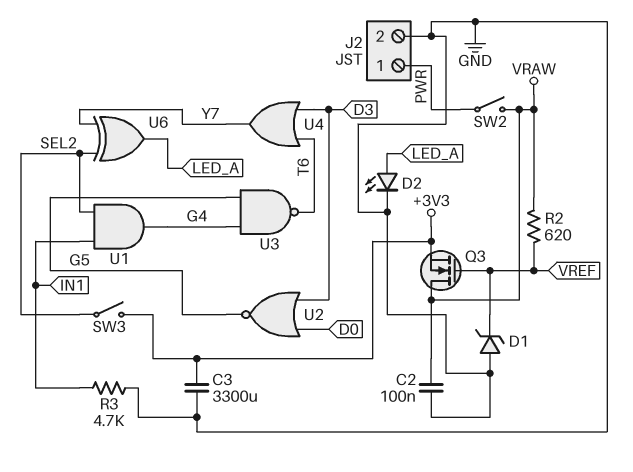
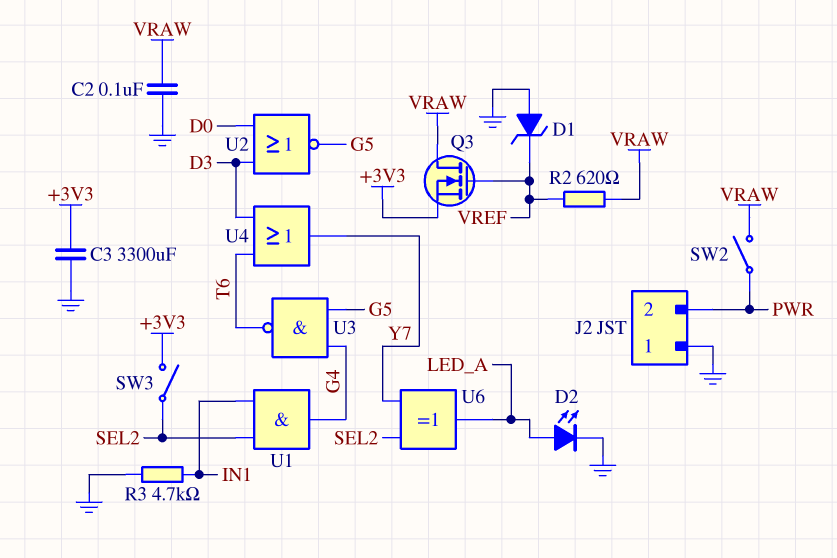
J2 pin 1: PWR -> GND
J2 pin 2: GND -> PWR

